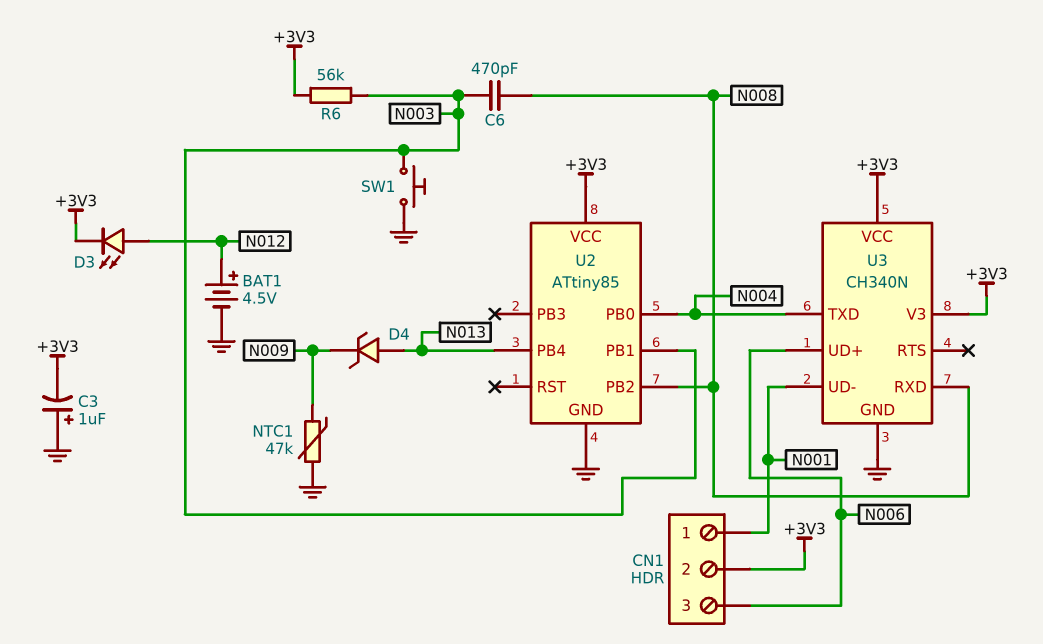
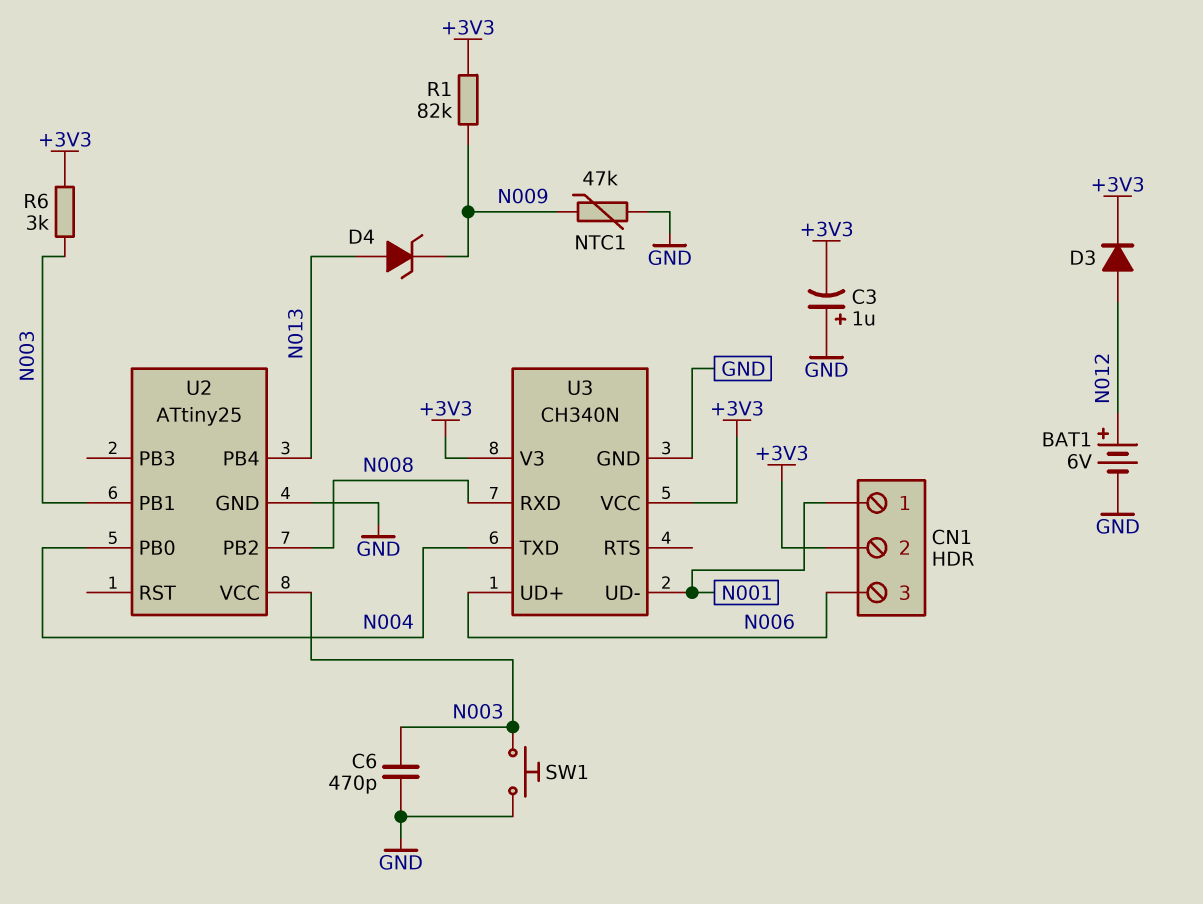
BAT1: 4.5V (plus N012, minus GND) -> 6V (plus N012, minus GND)
C6: 470pF (N003, N008) -> 470pF (GND, N003)
D3: LED (A N012, K +3V3) -> diode (A N012, K +3V3)
R1: none -> 82k (+3V3, N009)
R6: 56k (+3V3, N003) -> 3k (+3V3, N003)
U2: ATtiny85 -> ATtiny25
U2 pin VCC: +3V3 -> N003

